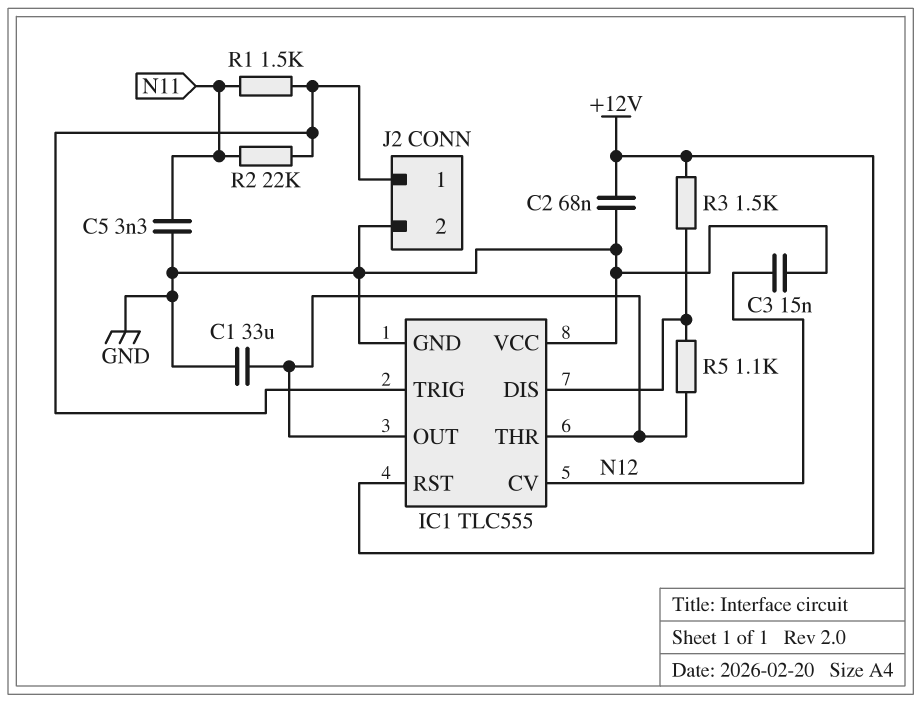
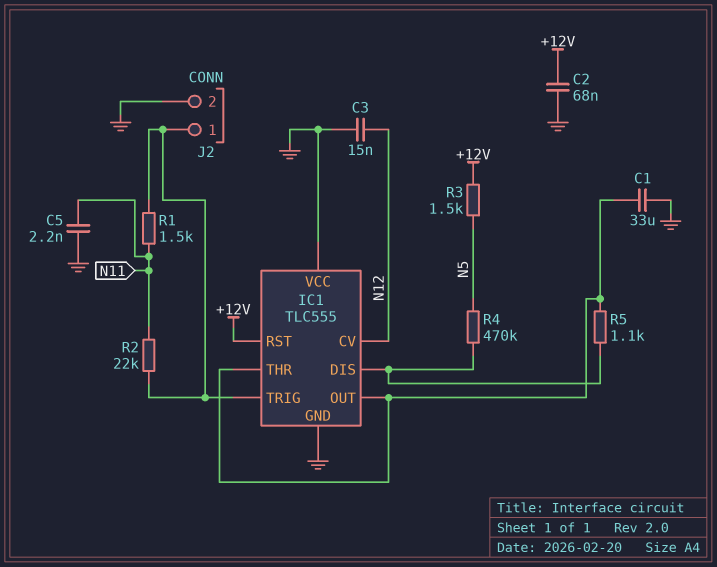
C5: 3.3nF (GND, N11) -> 2.2nF (GND, N11)
R3: 1.5k (+12V, IC1/DIS) -> 1.5k (+12V, N5)
R4: none -> 470k (IC1/DIS, N5)

